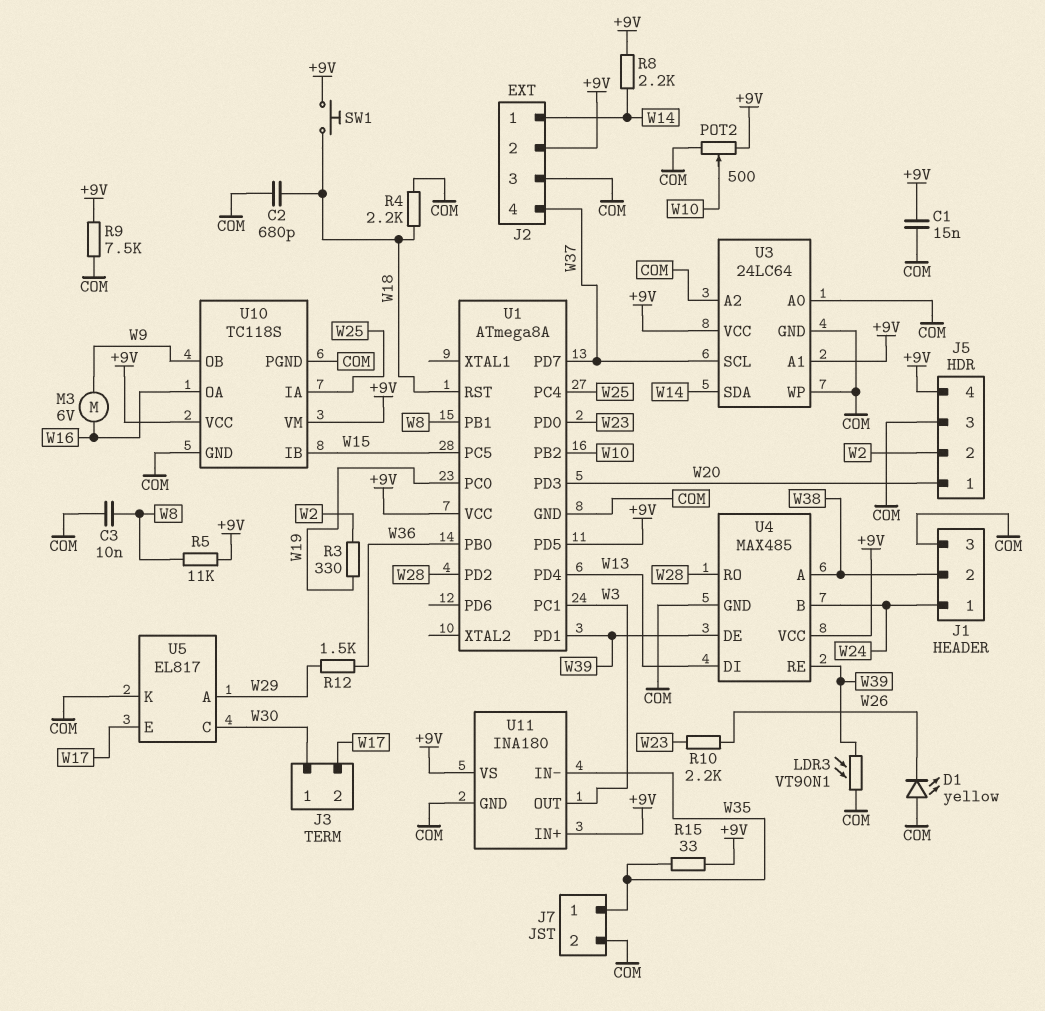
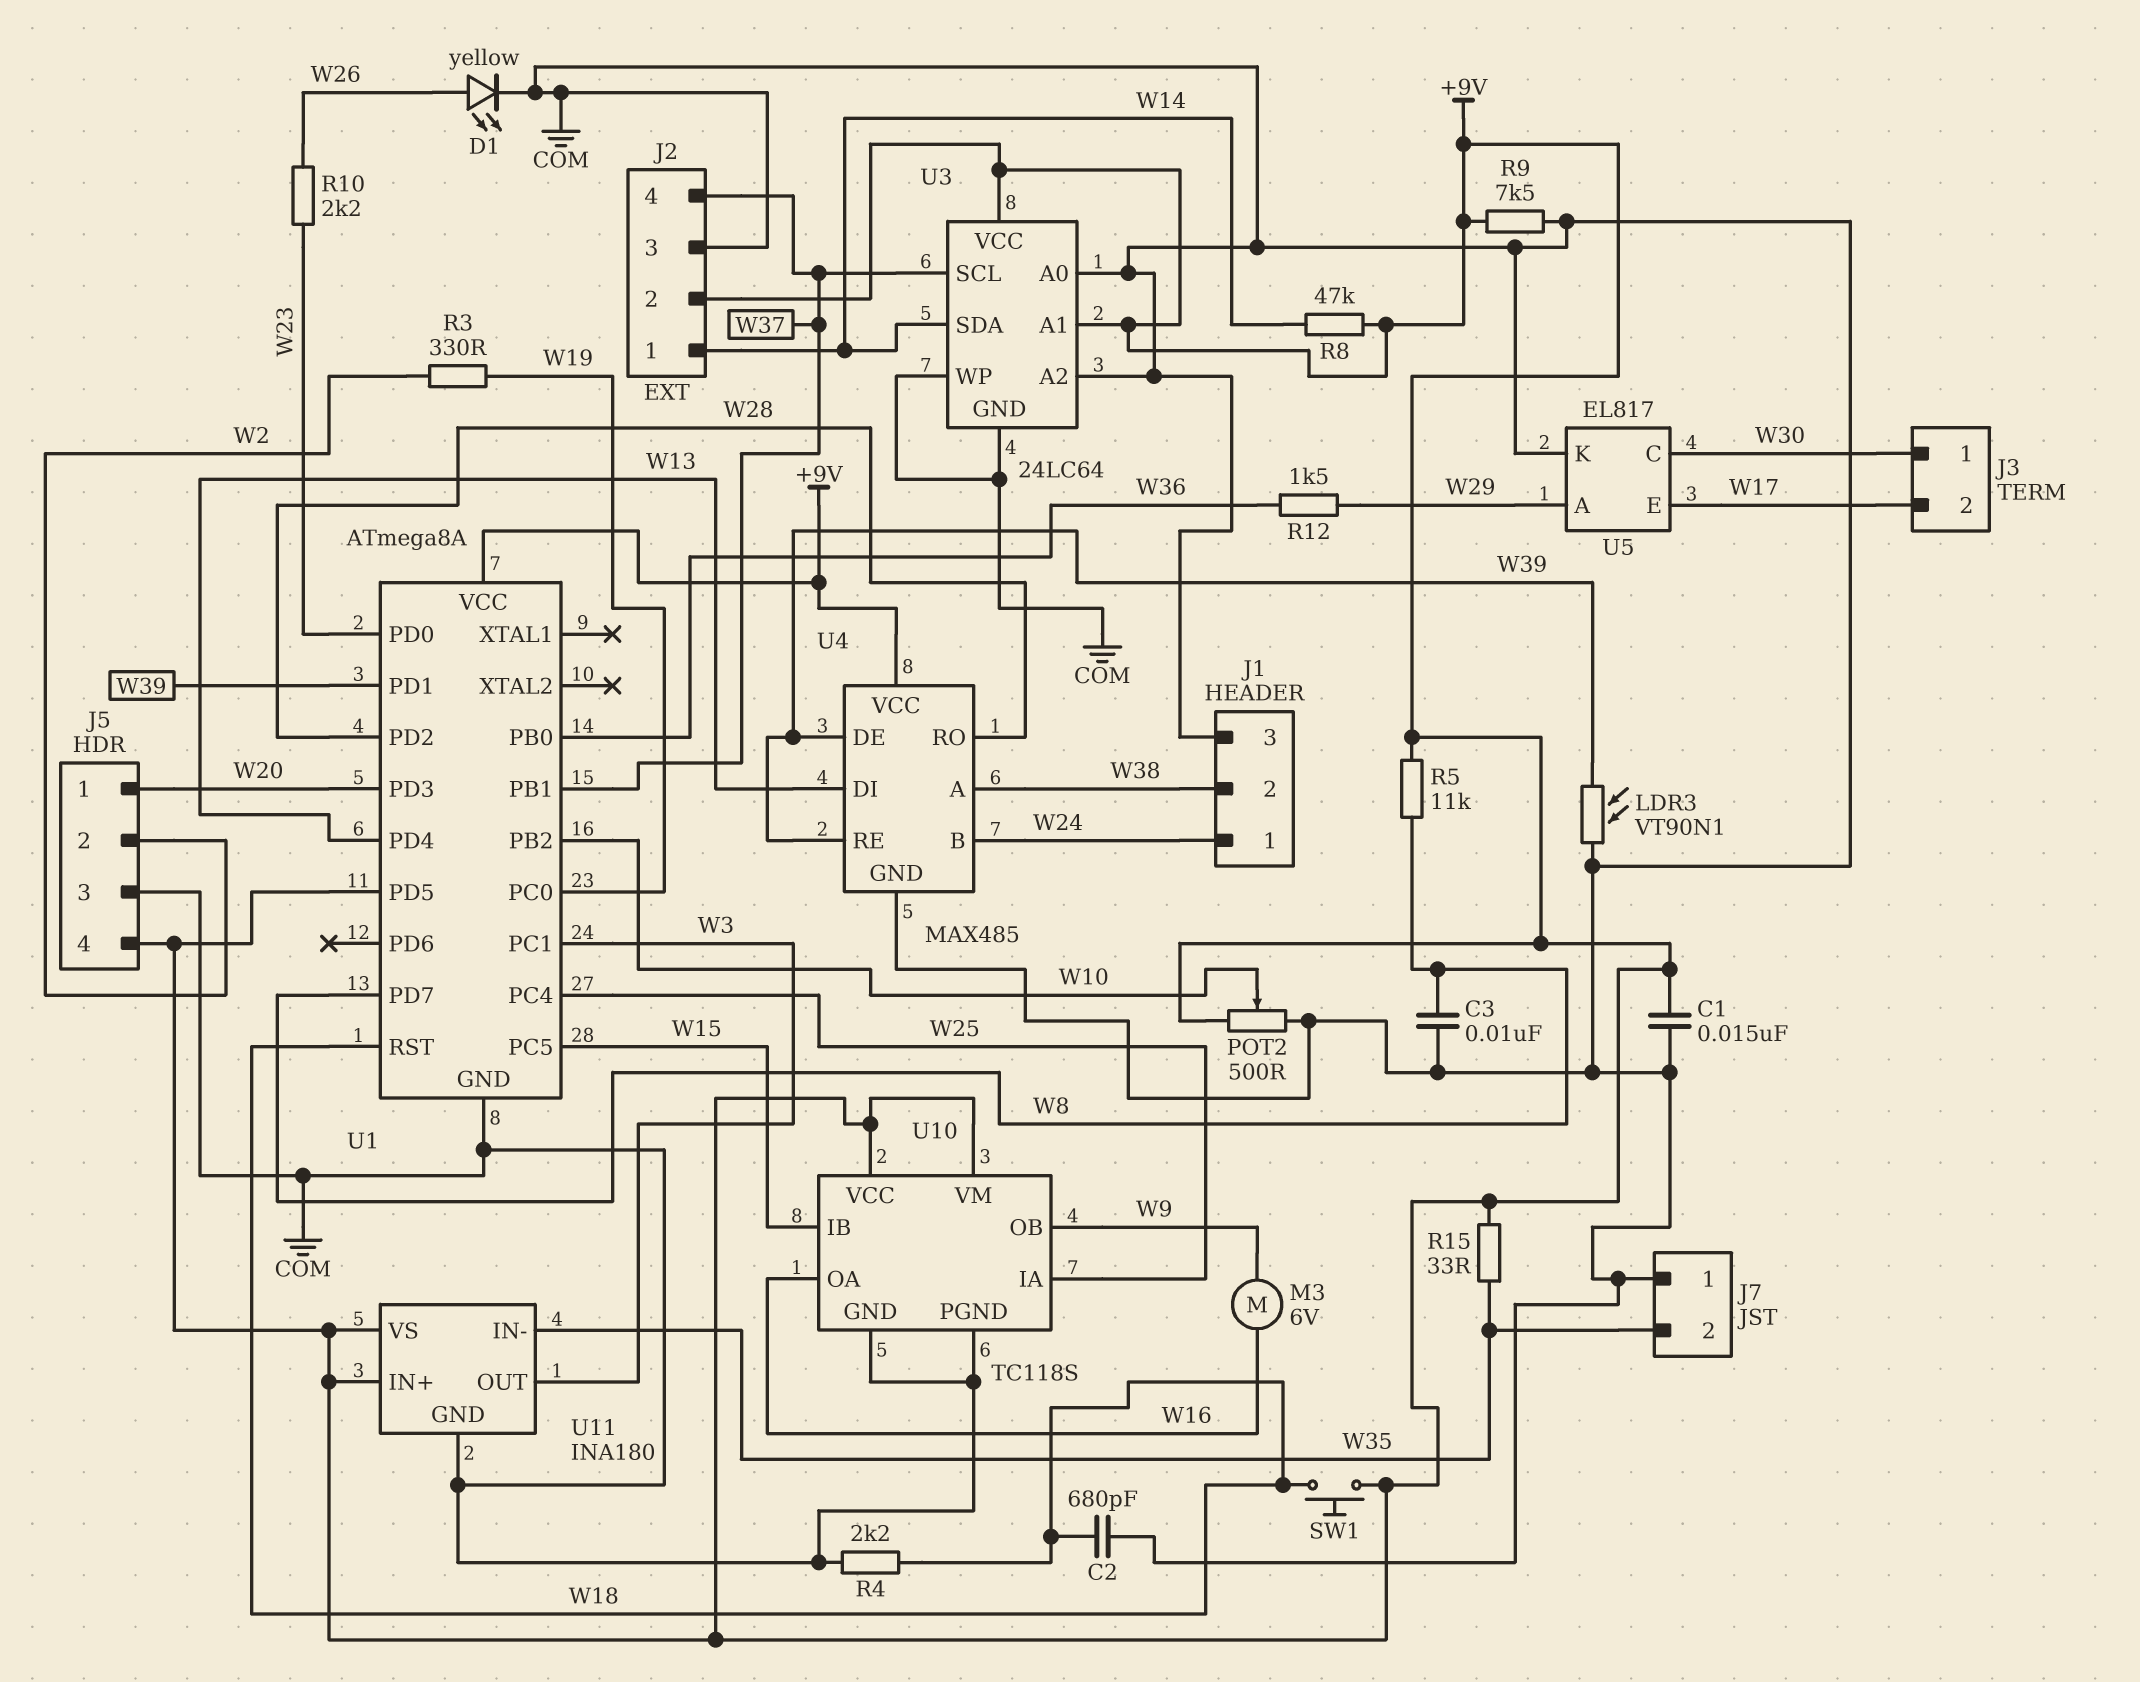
D1: LED yellow (A COM, K W26) -> LED yellow (A W26, K COM)
J7 pin 1: W35 -> COM
J7 pin 2: COM -> W35
R8: 2.2k (+9V, W14) -> 47k (+9V, W14)
U1 pin PB1: W8 -> W37
U1 pin PD7: W37 -> W8

